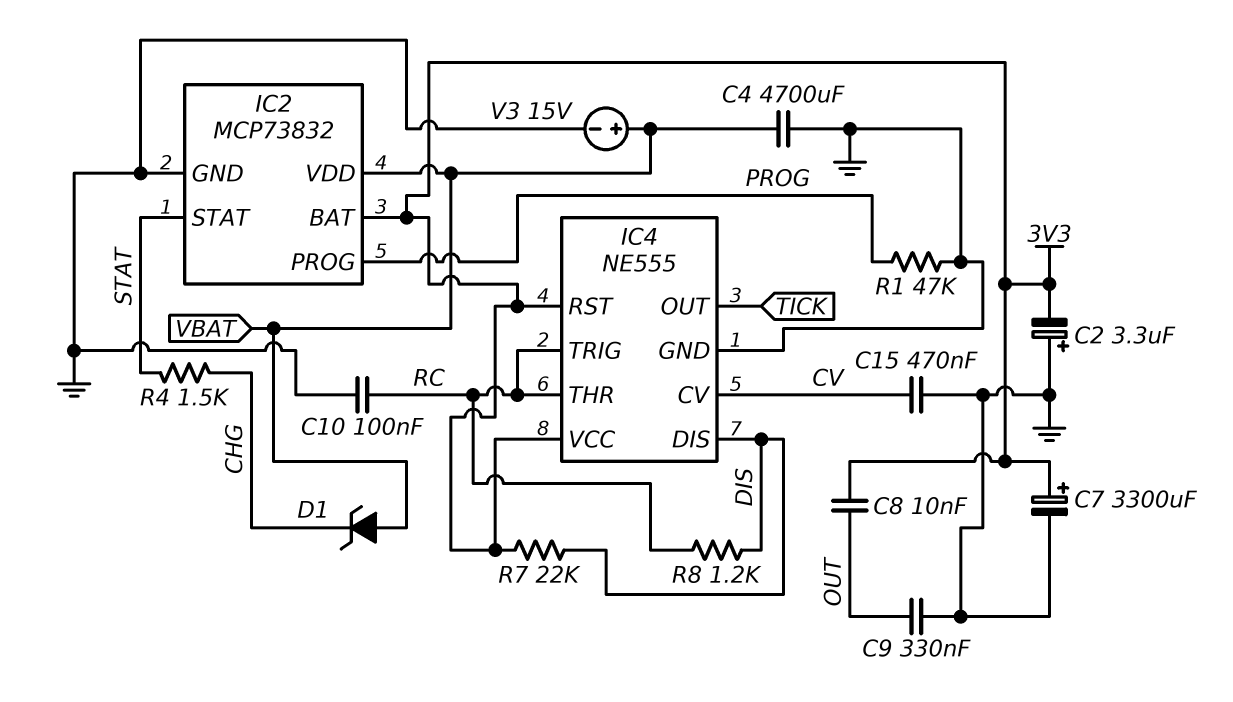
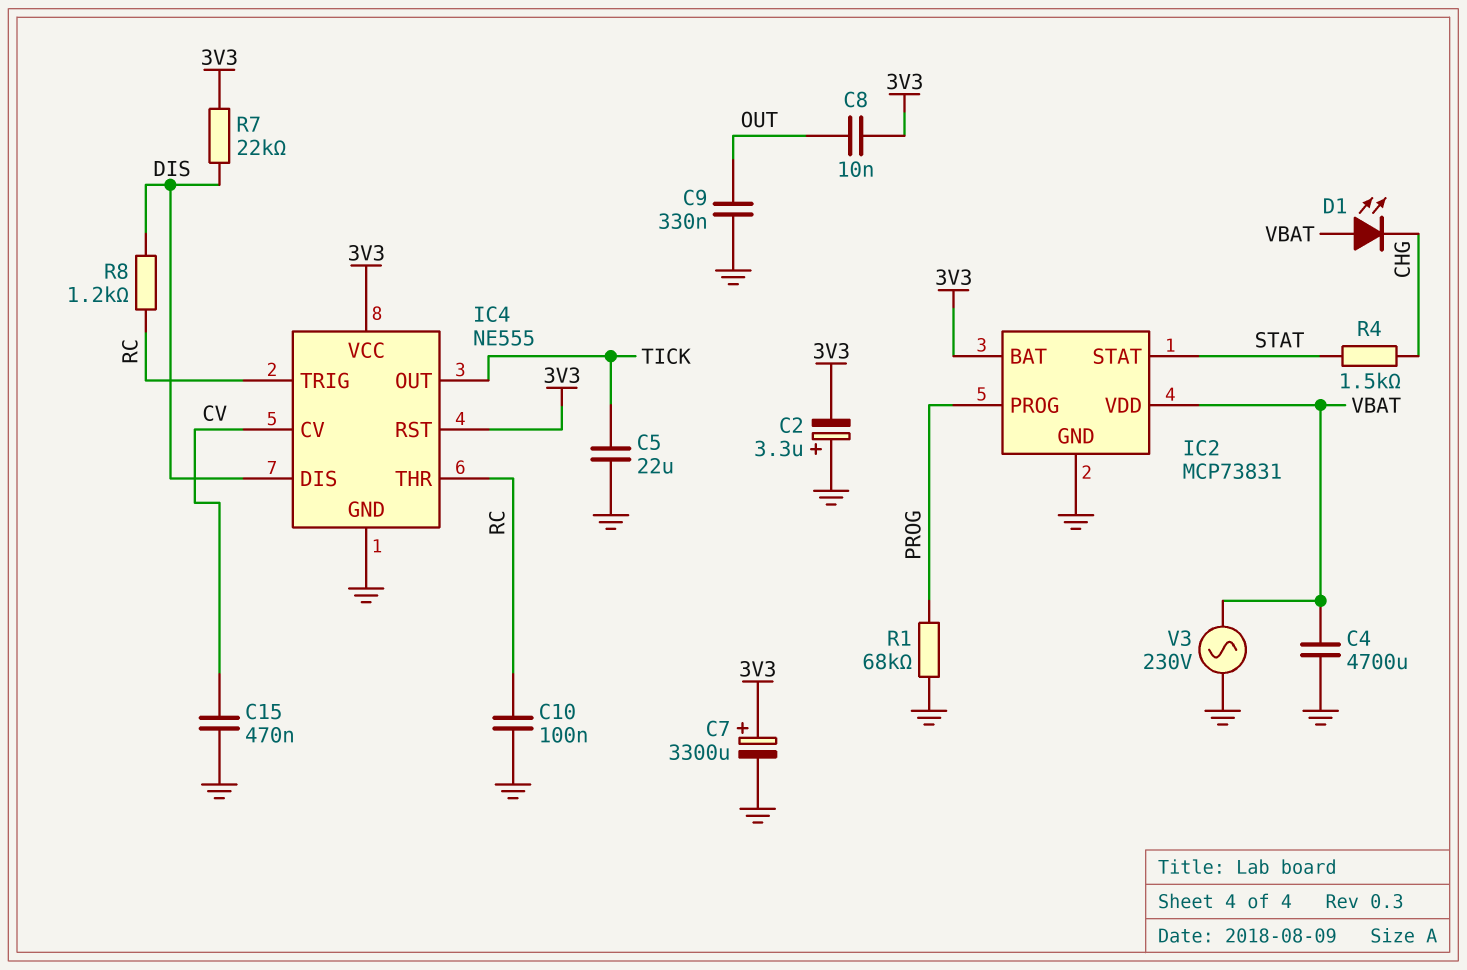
C5: none -> 22uF (GND, TICK)
D1: zener (A VBAT, K CHG) -> LED (A VBAT, K CHG)
IC2: MCP73832 -> MCP73831
R1: 47k (GND, PROG) -> 68k (GND, PROG)
V3: 15V (plus VBAT, minus GND) -> AC 230V (GND, VBAT)

